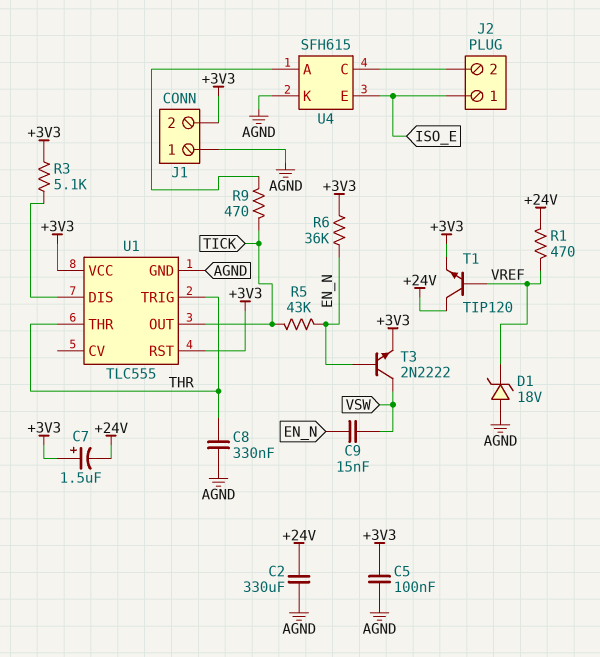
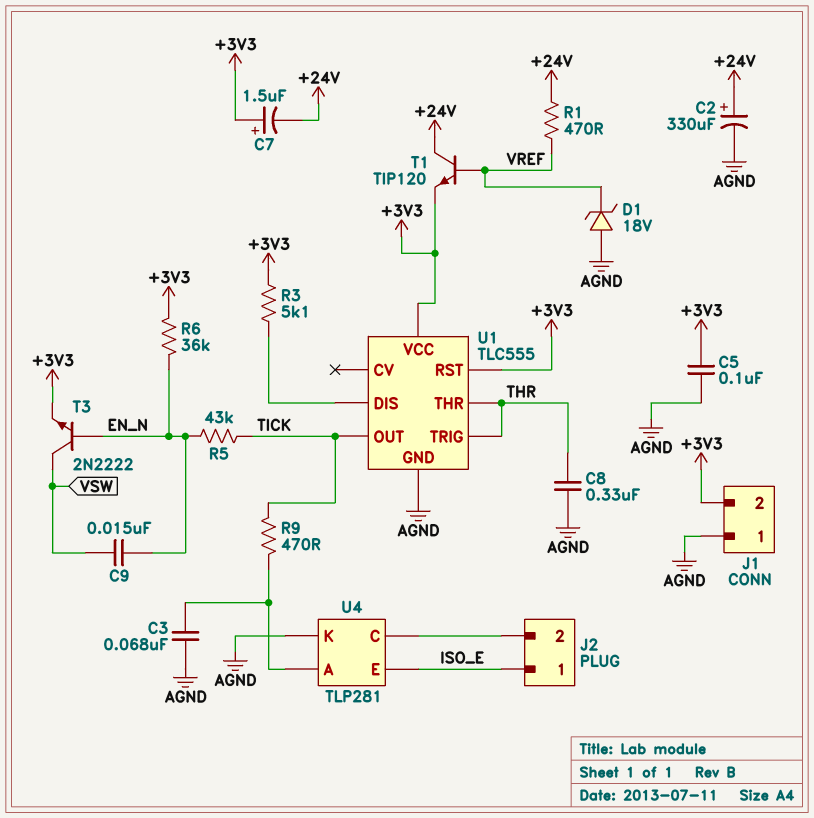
C2: 330uF (+24V, AGND) -> 330uF (plus +24V, minus AGND)
C3: none -> 68nF (AGND, U4/A)
U4: SFH615 -> TLP281

